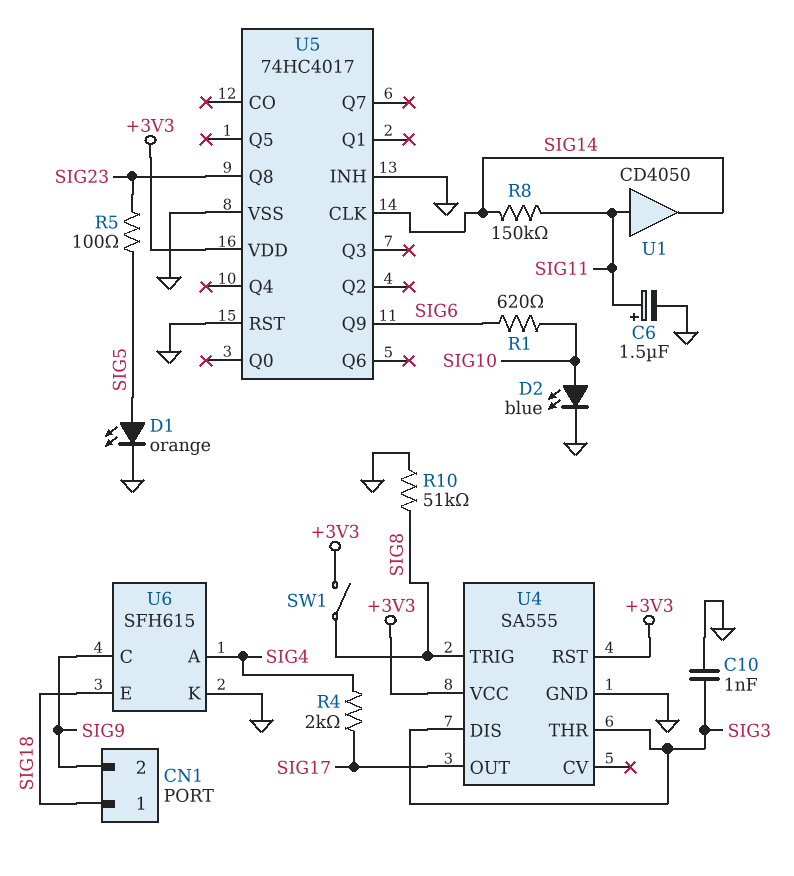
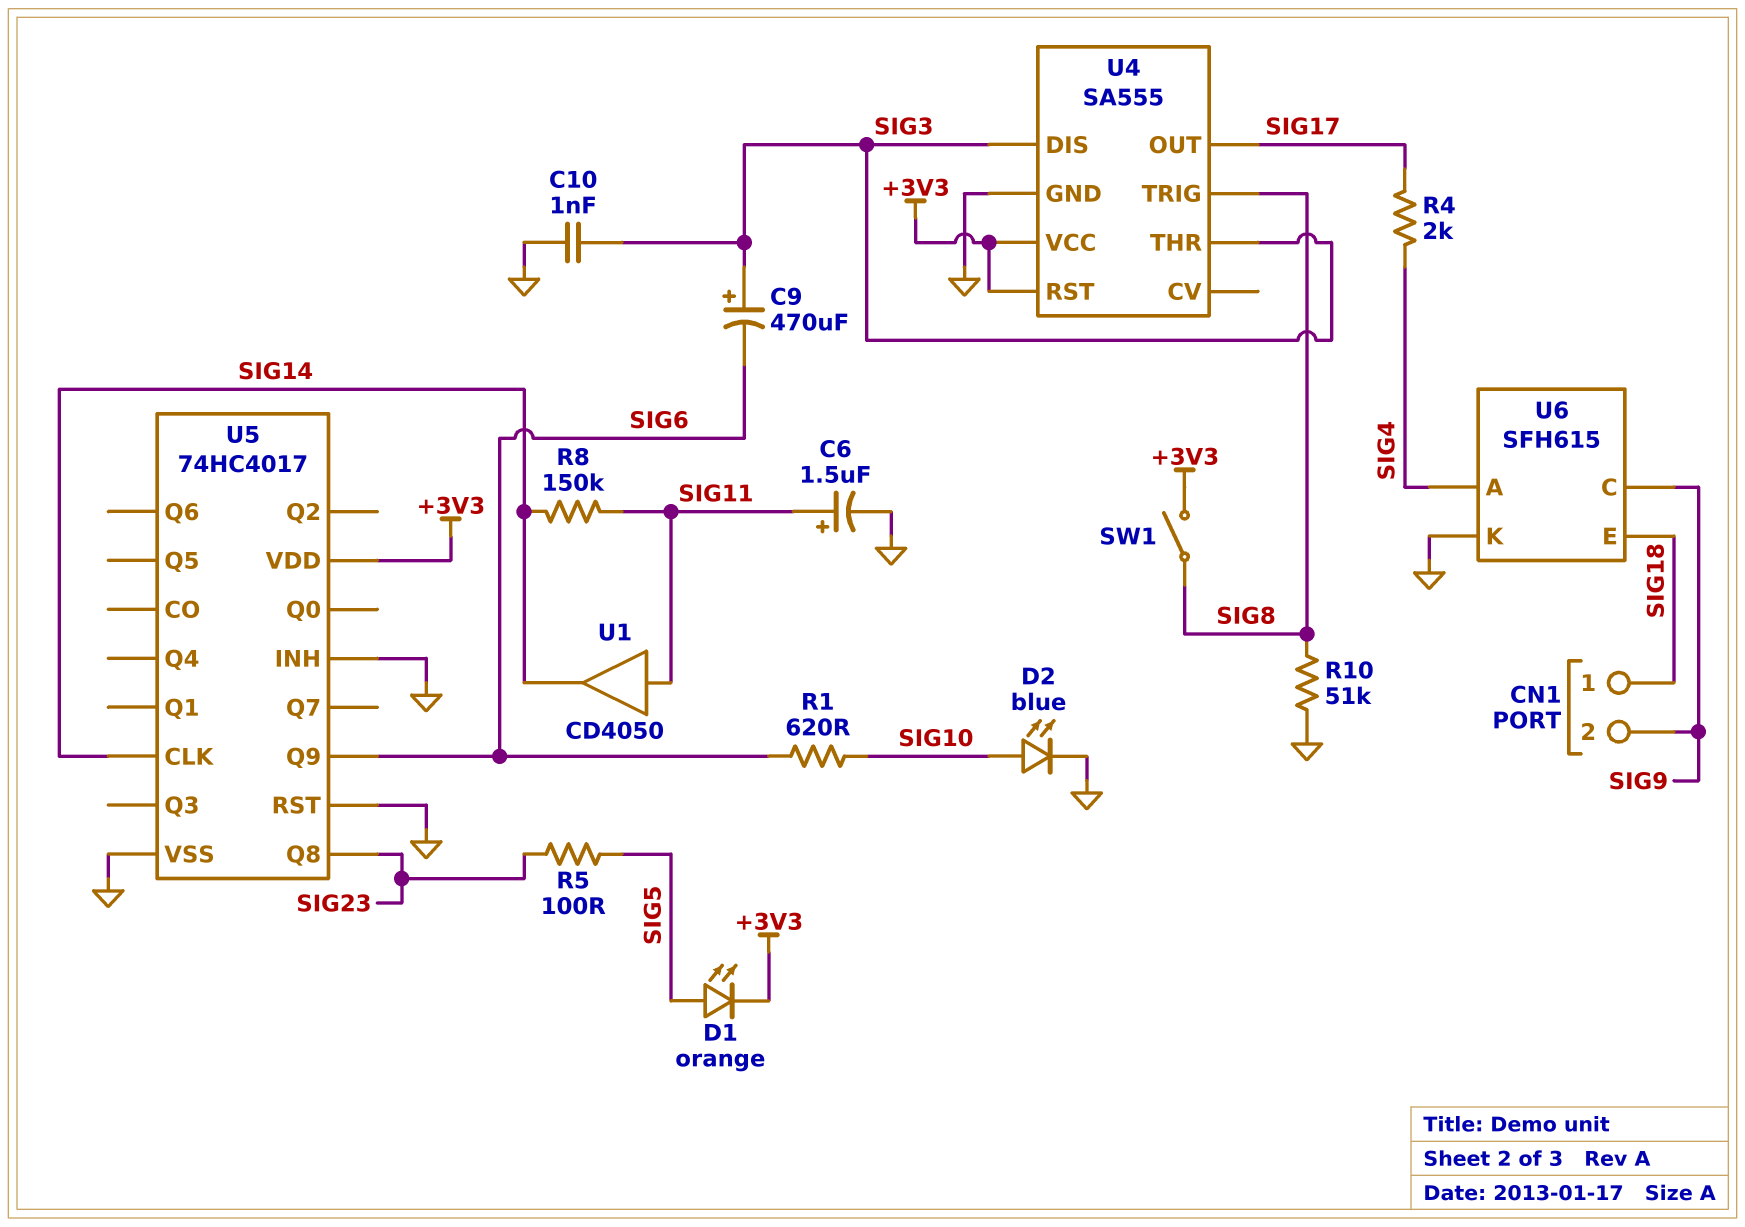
C9: none -> 470uF (plus SIG3, minus SIG6)
D1: LED orange (A SIG5, K GND) -> LED orange (A SIG5, K +3V3)

